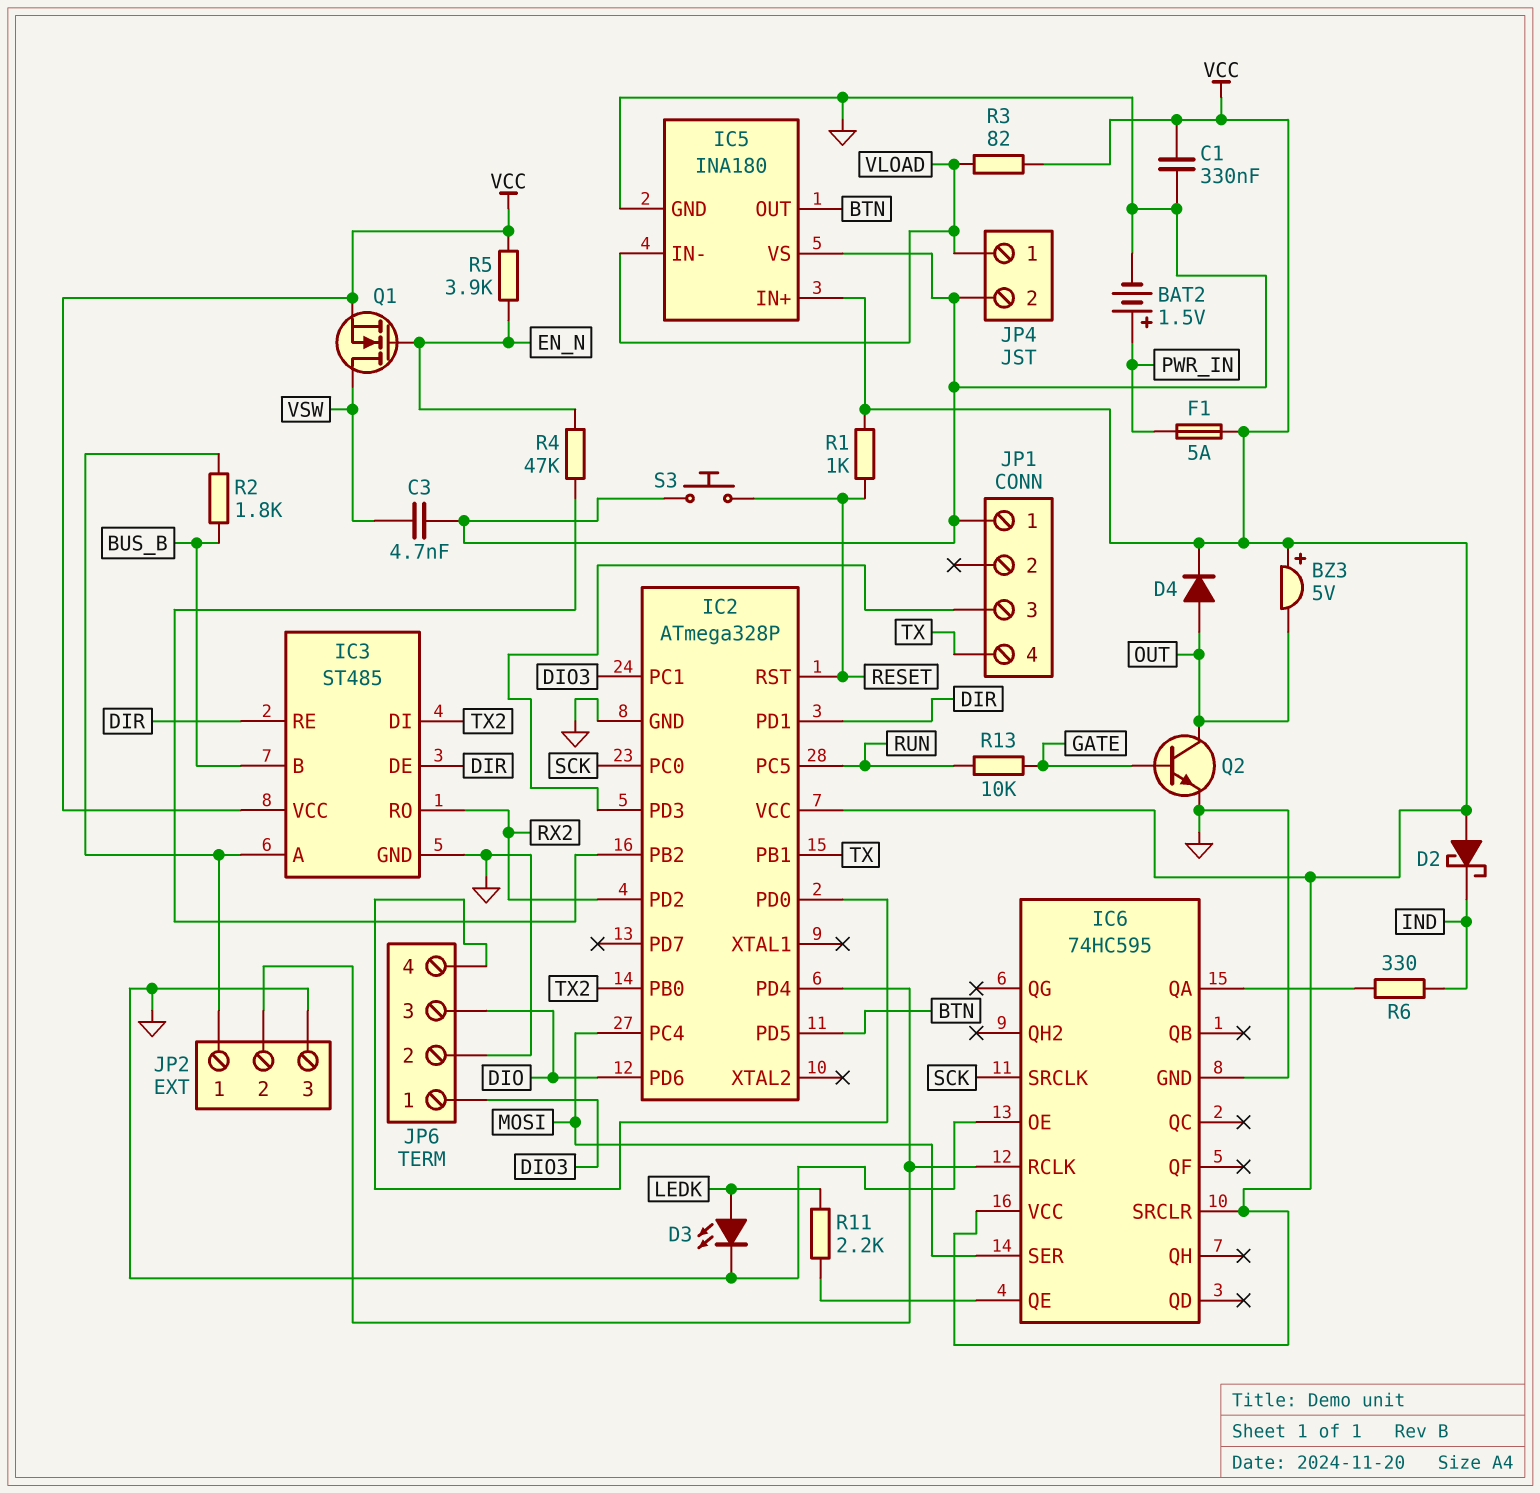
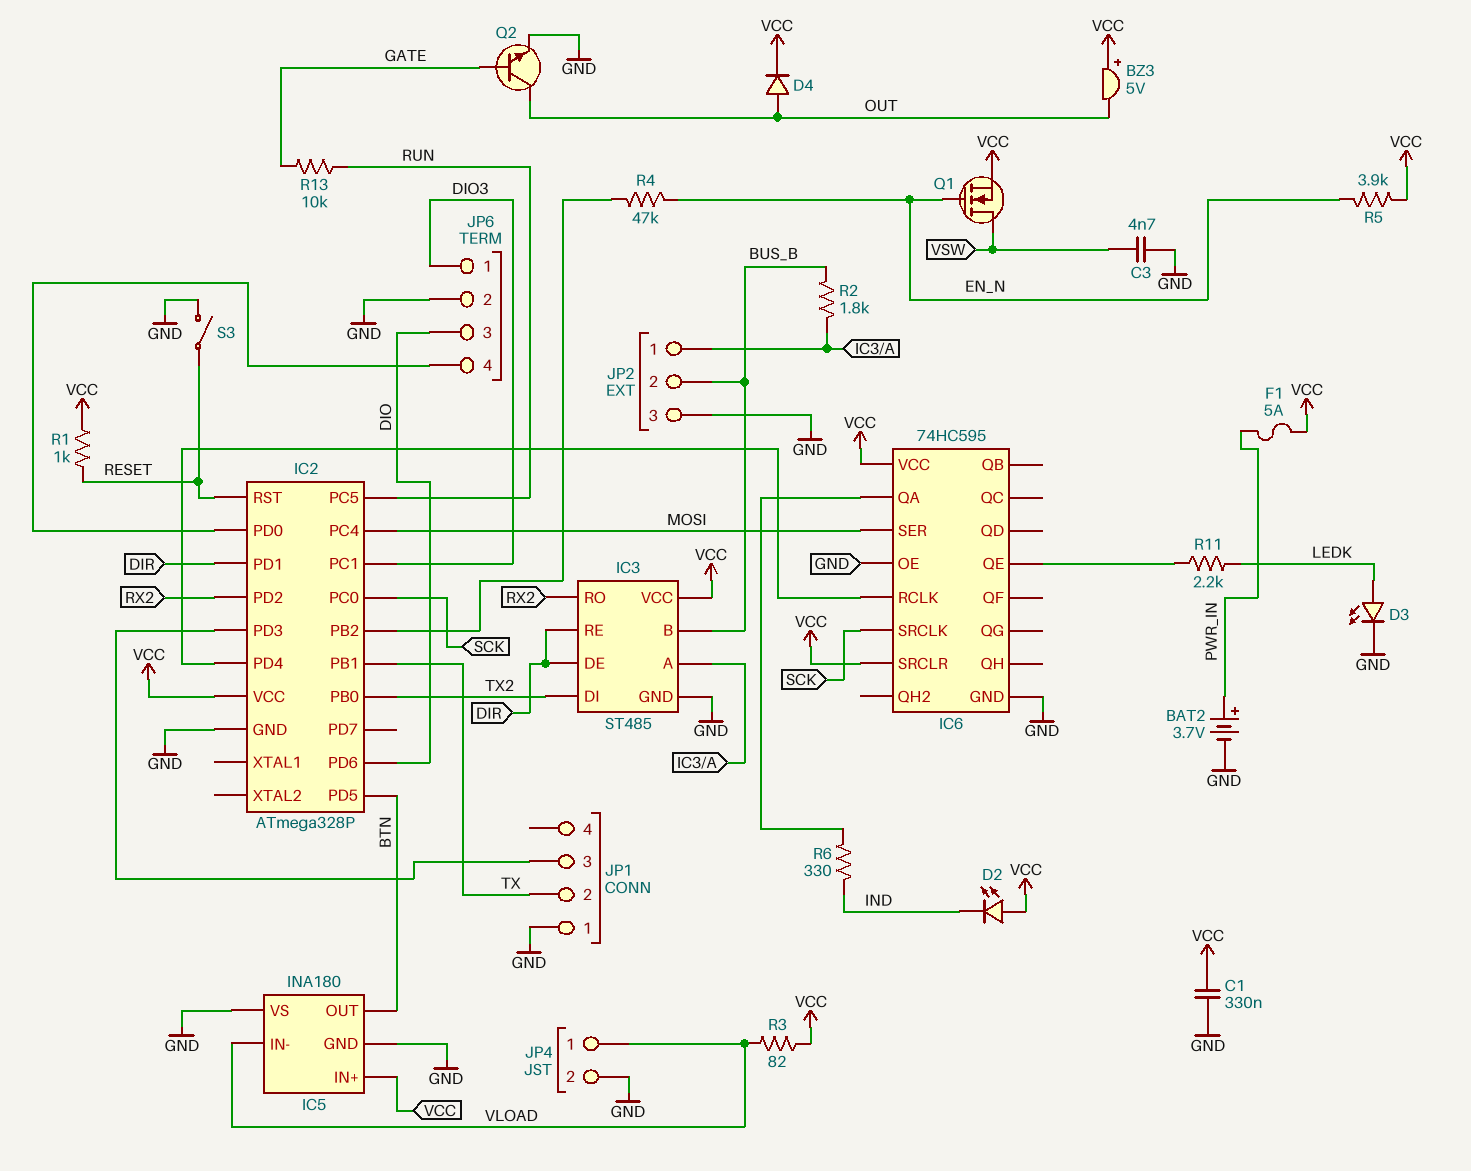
BAT2: 1.5V (plus PWR_IN, minus GND) -> 3.7V (plus PWR_IN, minus GND)
D2: schottky (A VCC, K IND) -> LED (A VCC, K IND)
JP1 pin 2: none -> TX
JP1 pin 4: TX -> none
JP2 pin 2: IC2/PD4 -> BUS_B
S3: button (GND, RESET) -> switch (GND, RESET)

